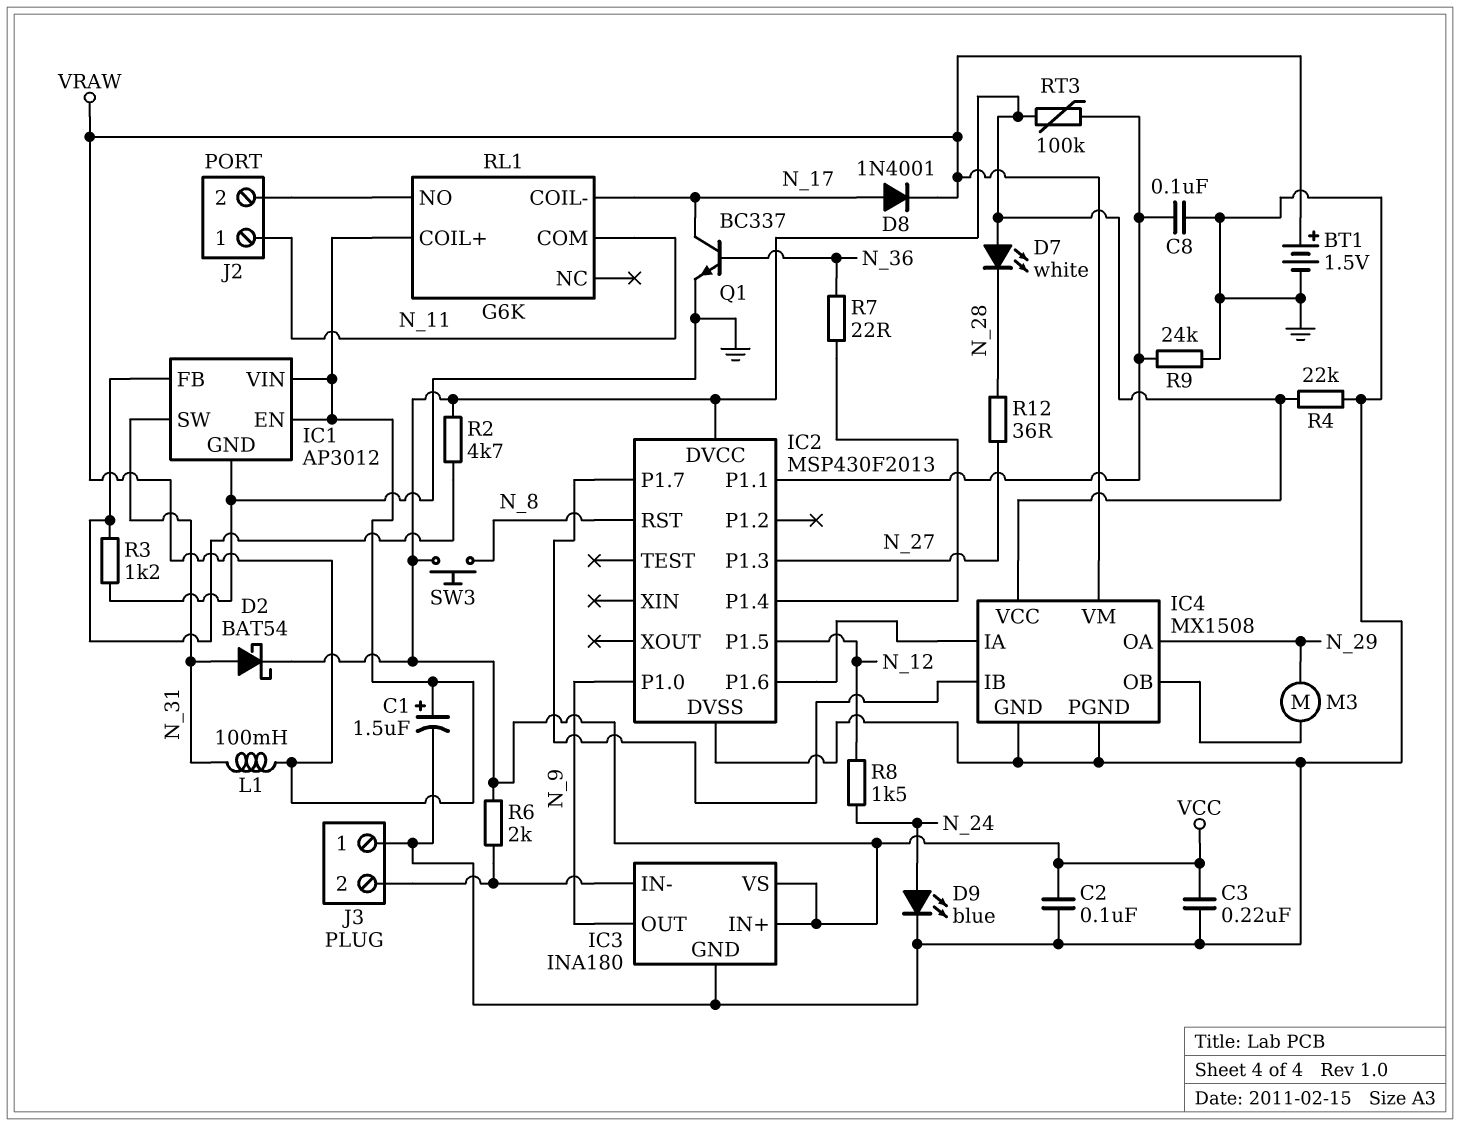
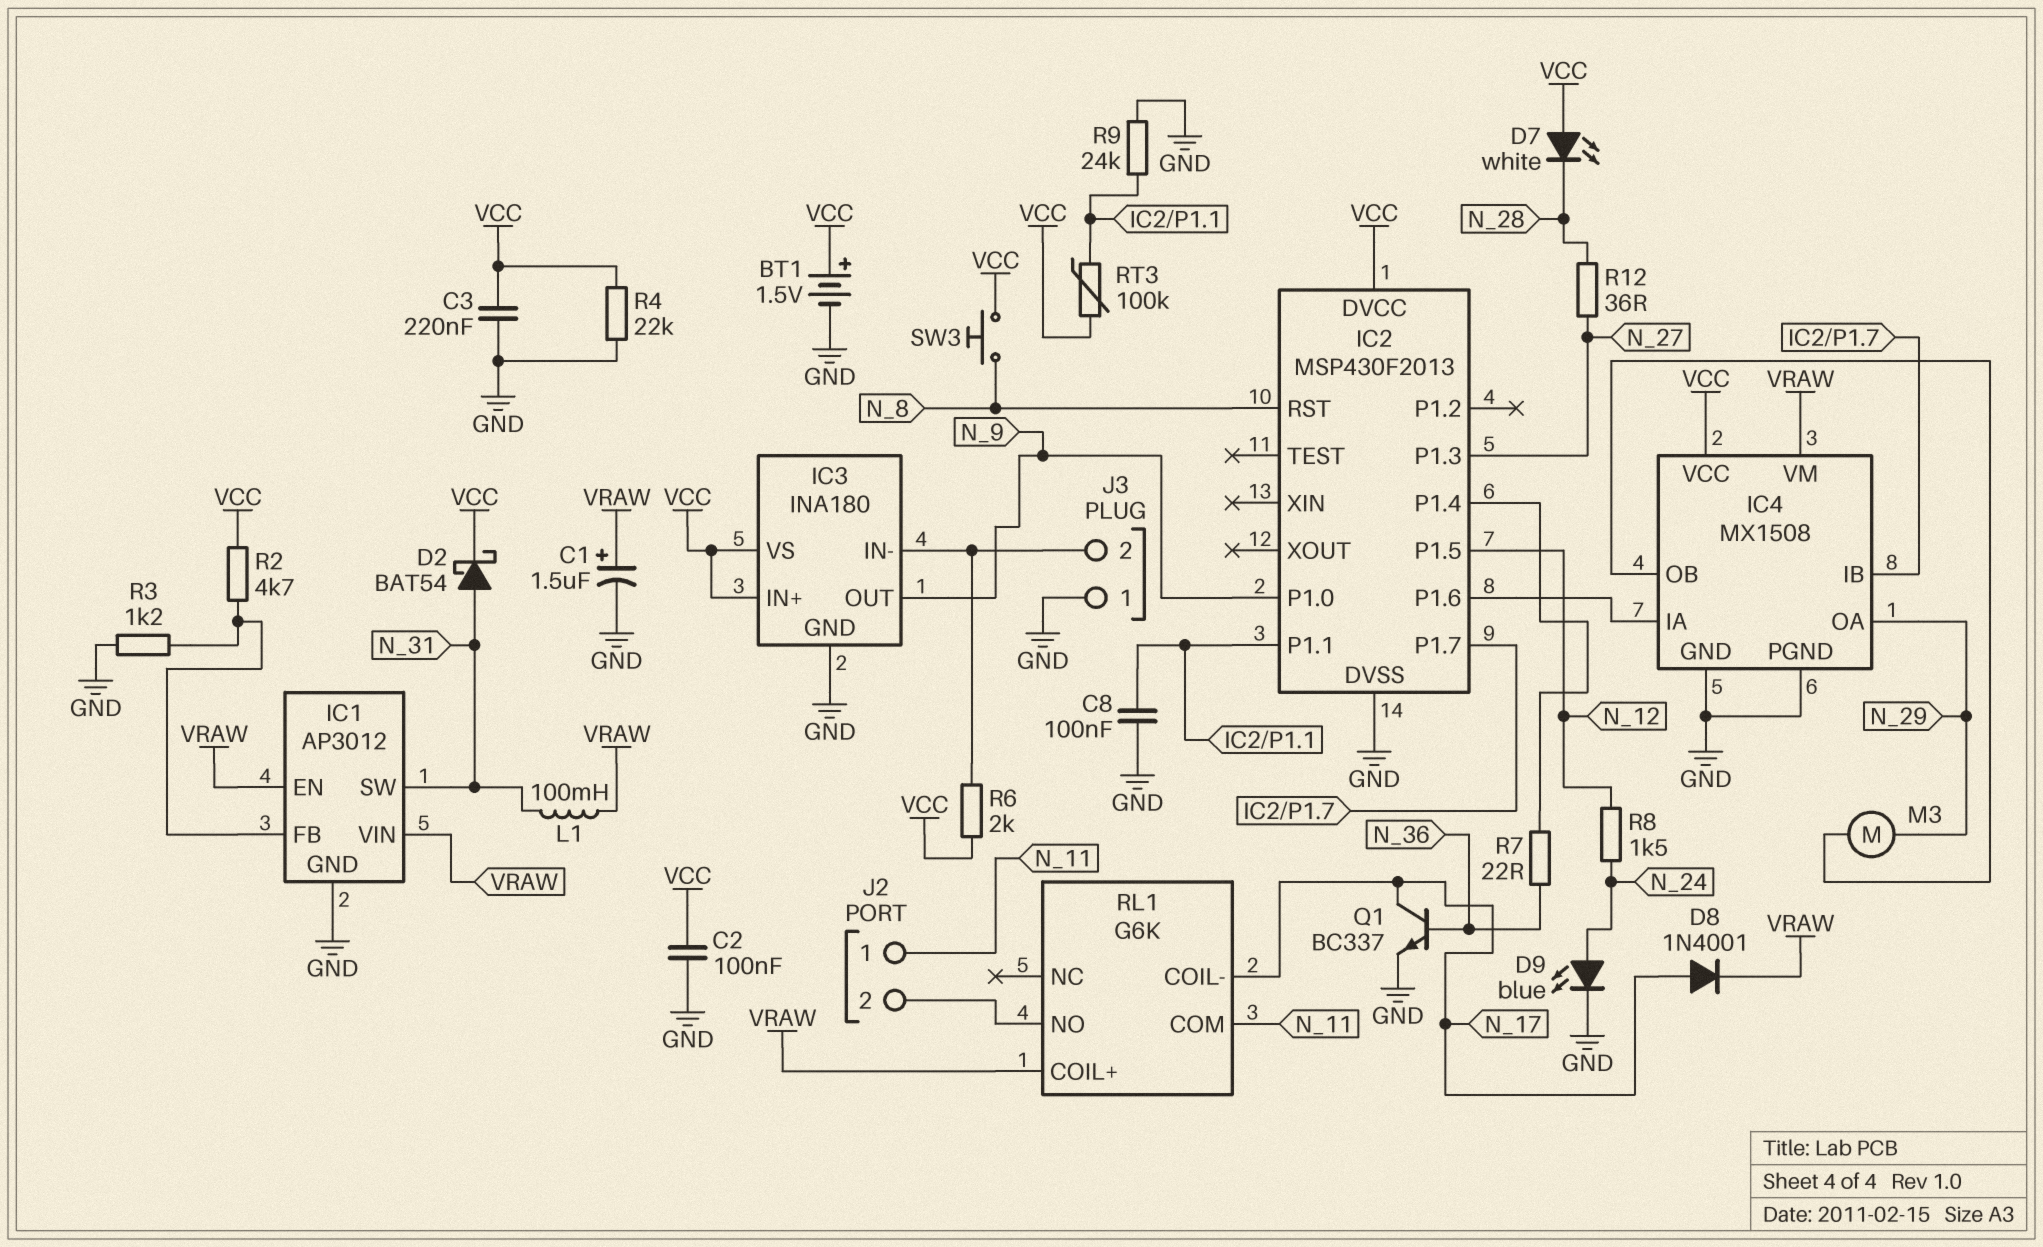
BT1: 1.5V (plus VRAW, minus GND) -> 1.5V (plus VCC, minus GND)

